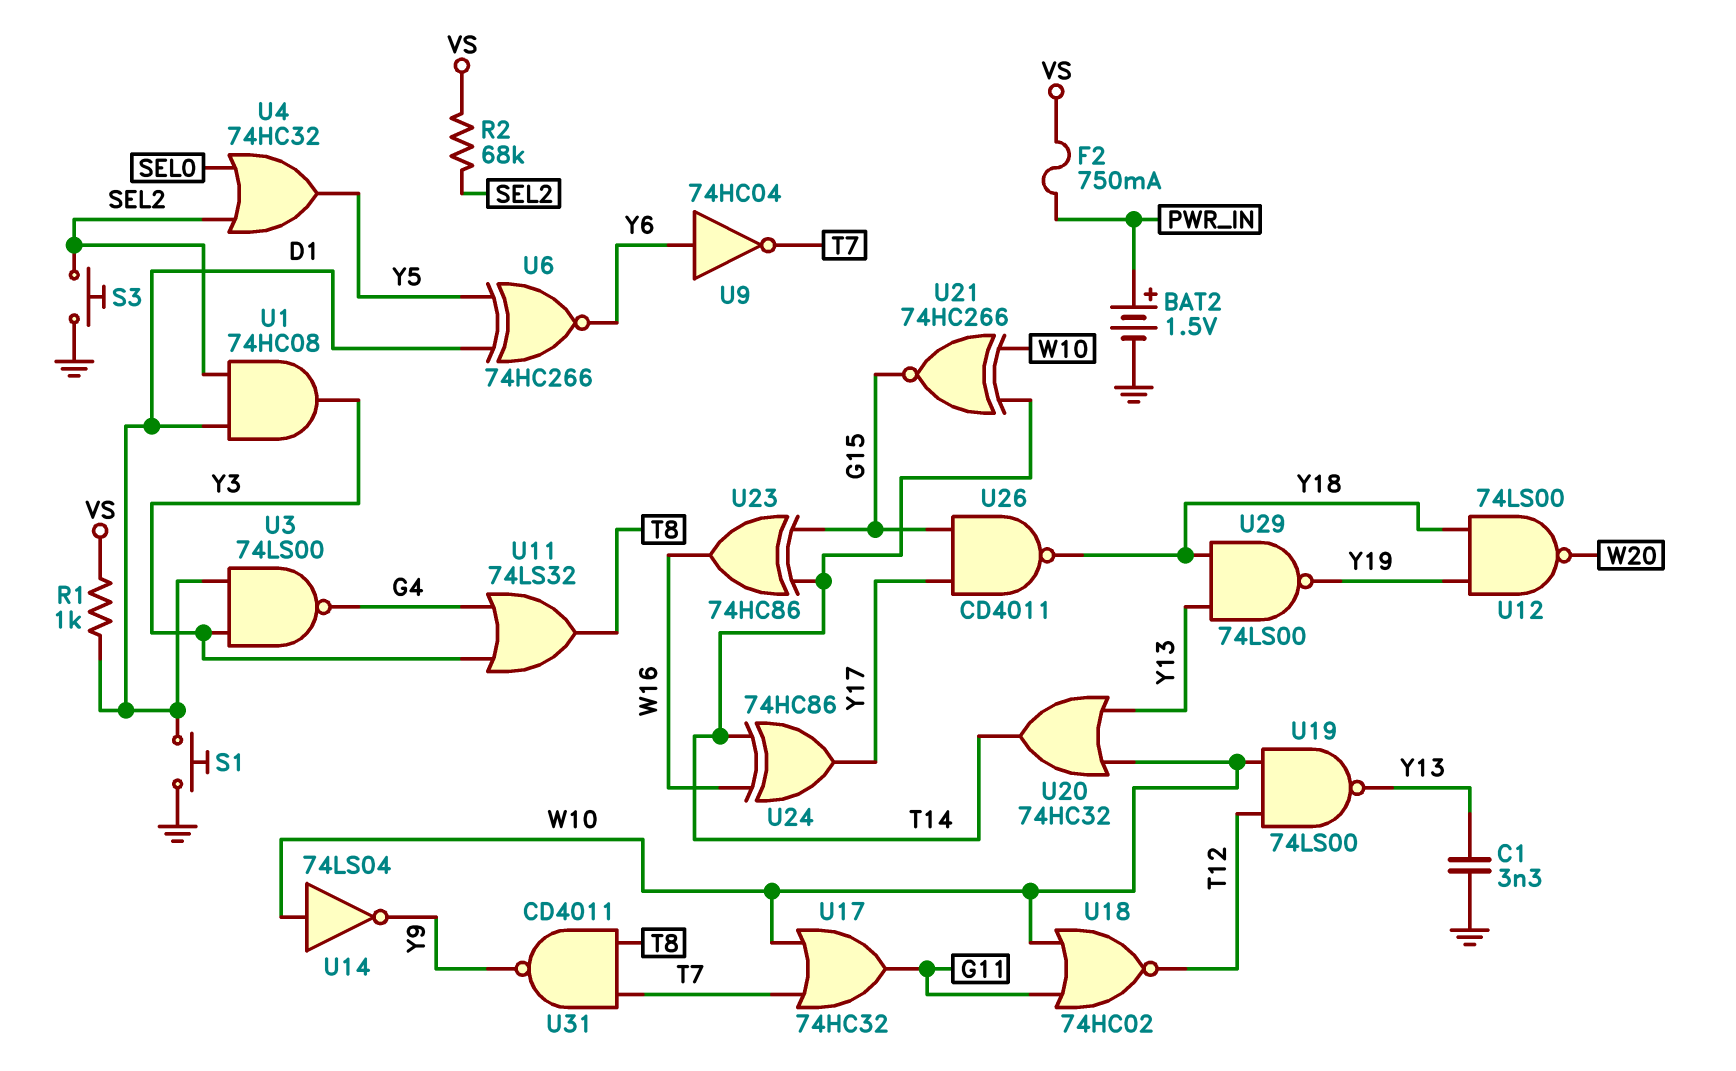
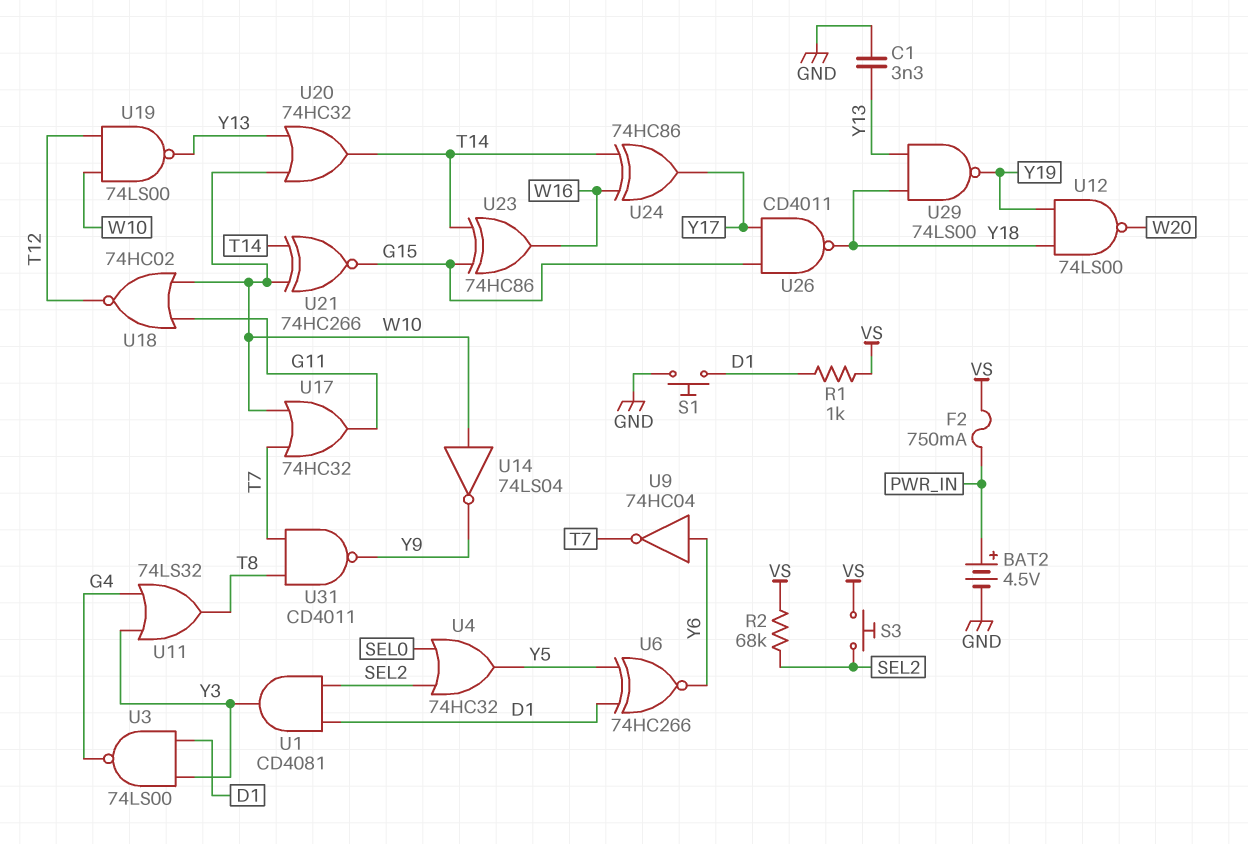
BAT2: 1.5V (plus PWR_IN, minus GND) -> 4.5V (plus PWR_IN, minus GND)
S3: button (GND, SEL2) -> button (SEL2, VS)
U1: AND 74HC08 (in D1, in SEL2, out Y3) -> AND CD4081 (in D1, in SEL2, out Y3)

